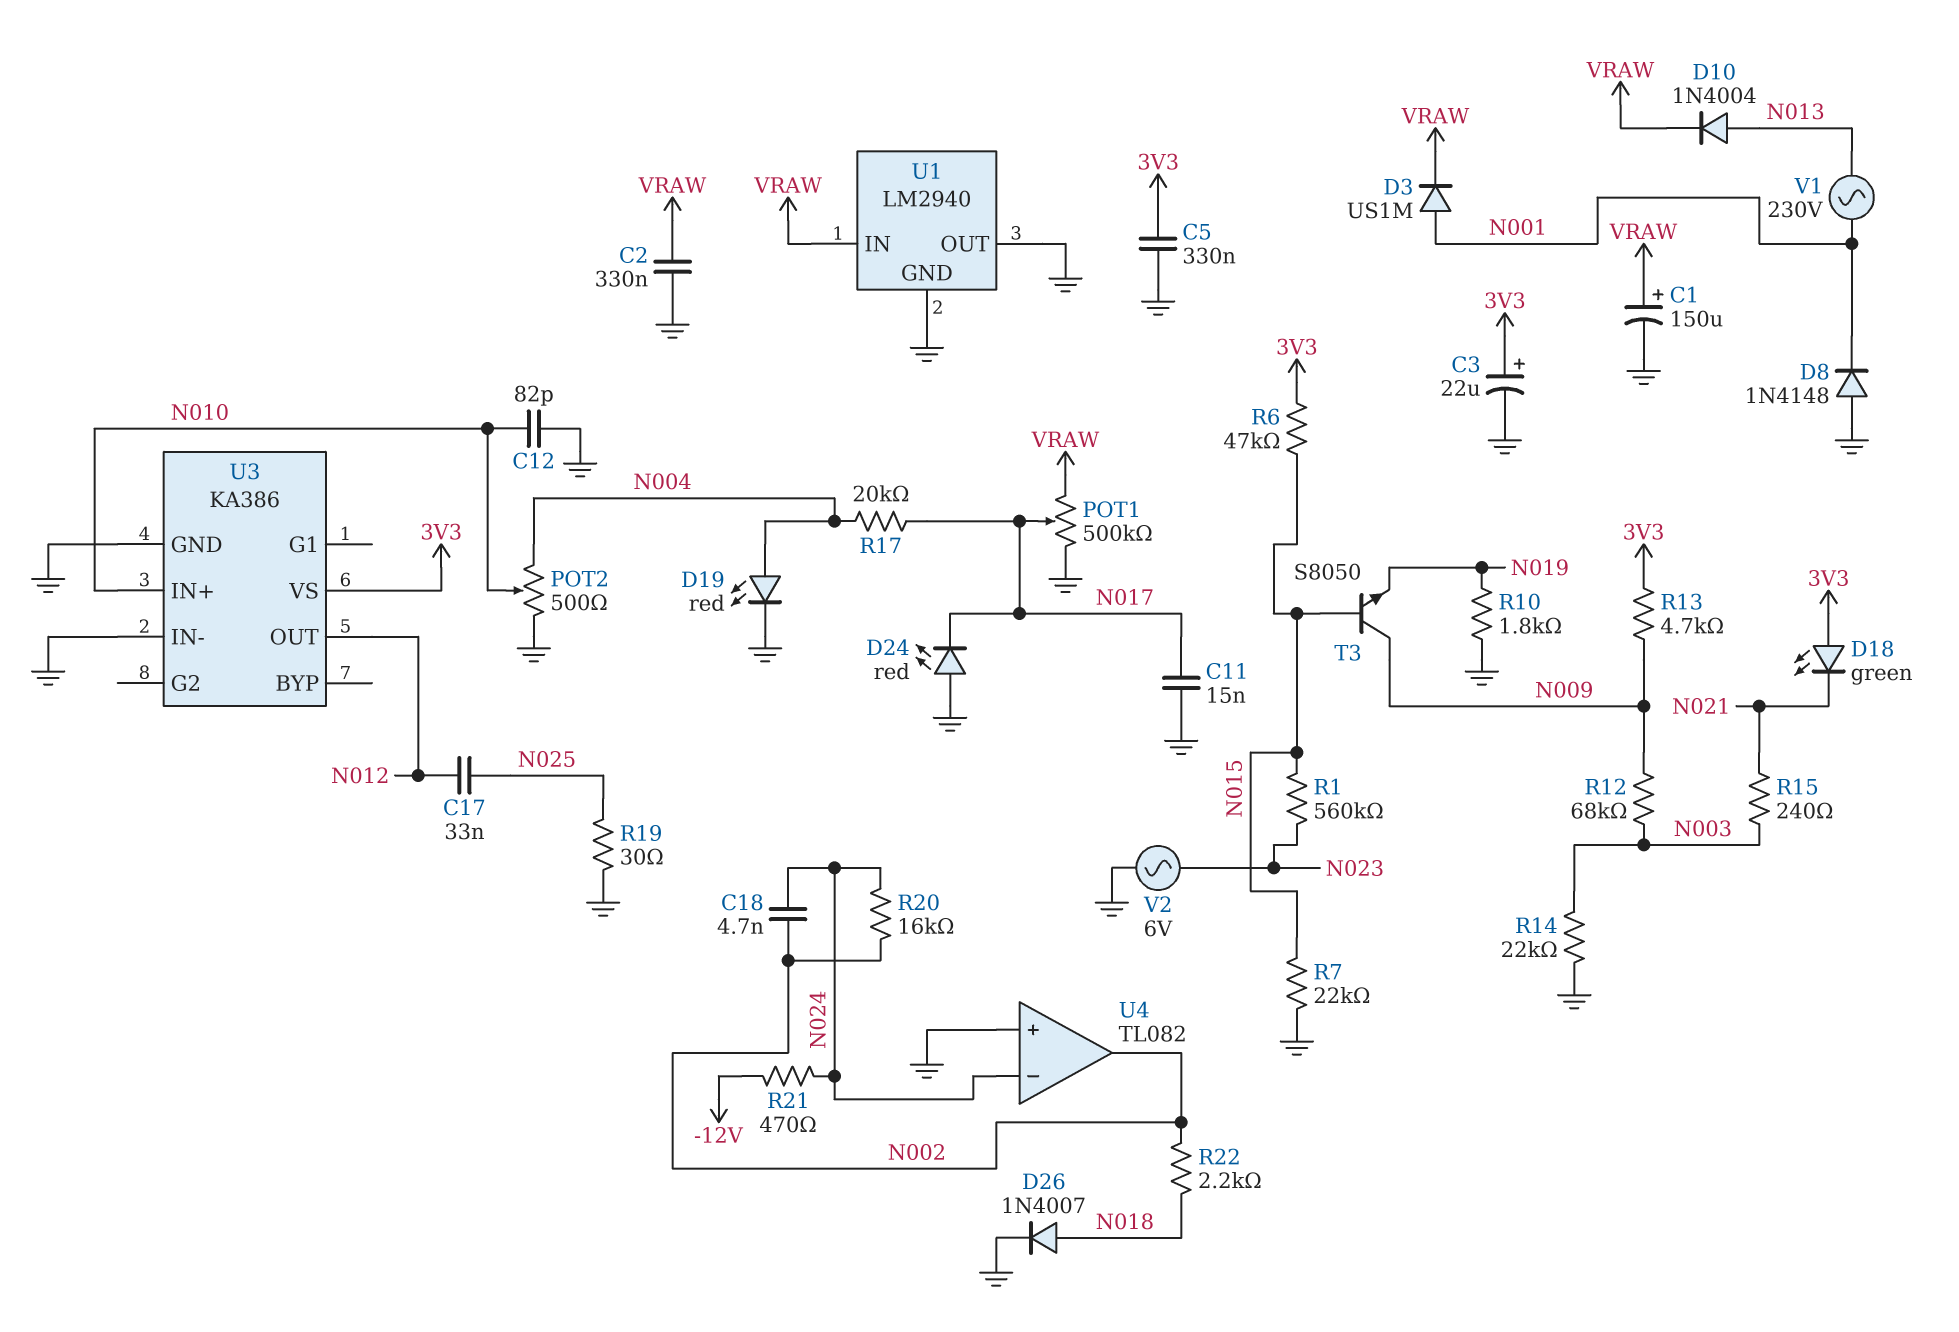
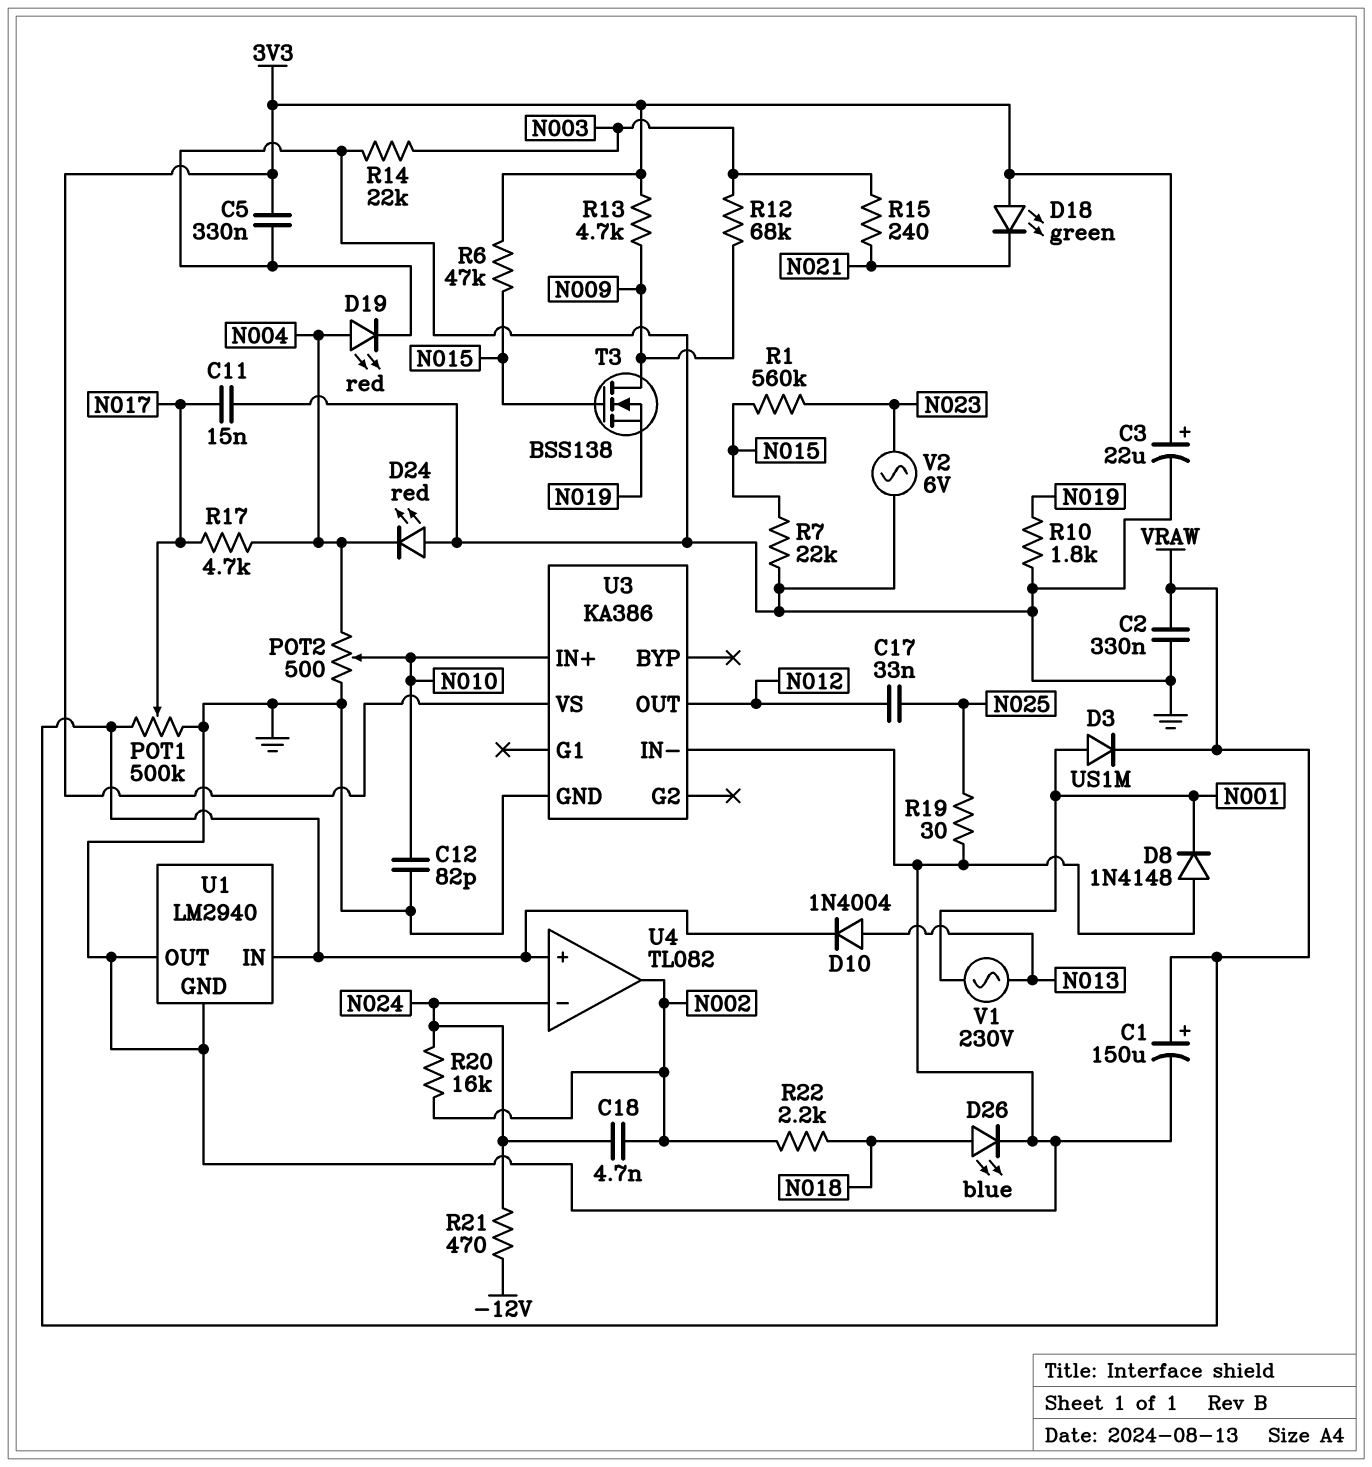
D24: LED red (A GND, K N017) -> LED red (A GND, K N004)
D26: diode 1N4007 (A N018, K GND) -> LED blue (A N018, K GND)
R17: 20k (N004, N017) -> 4.7k (N004, N017)
T3: NPN S8050 (B N015, C N009, E N019) -> NMOS BSS138 (G N015, D N009, S N019)
U4 pin in+: GND -> VRAW

